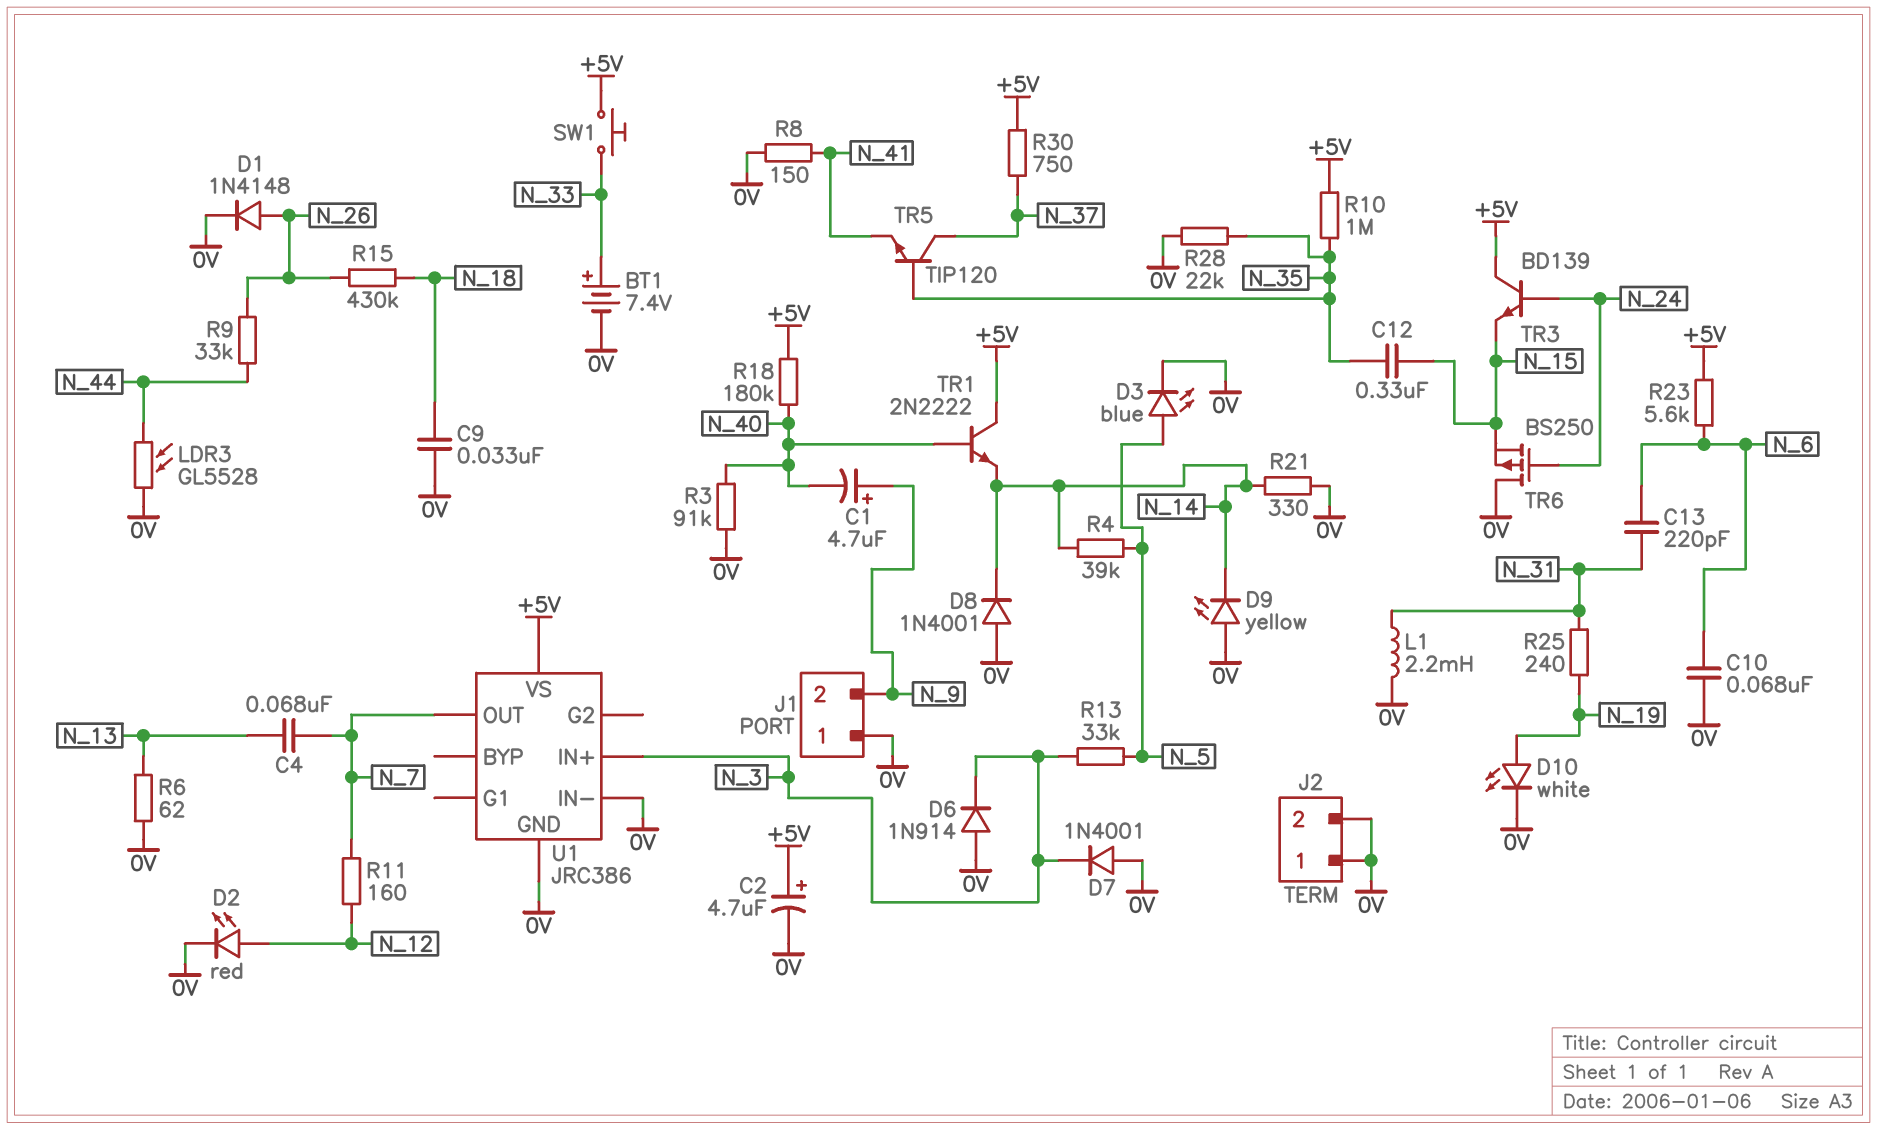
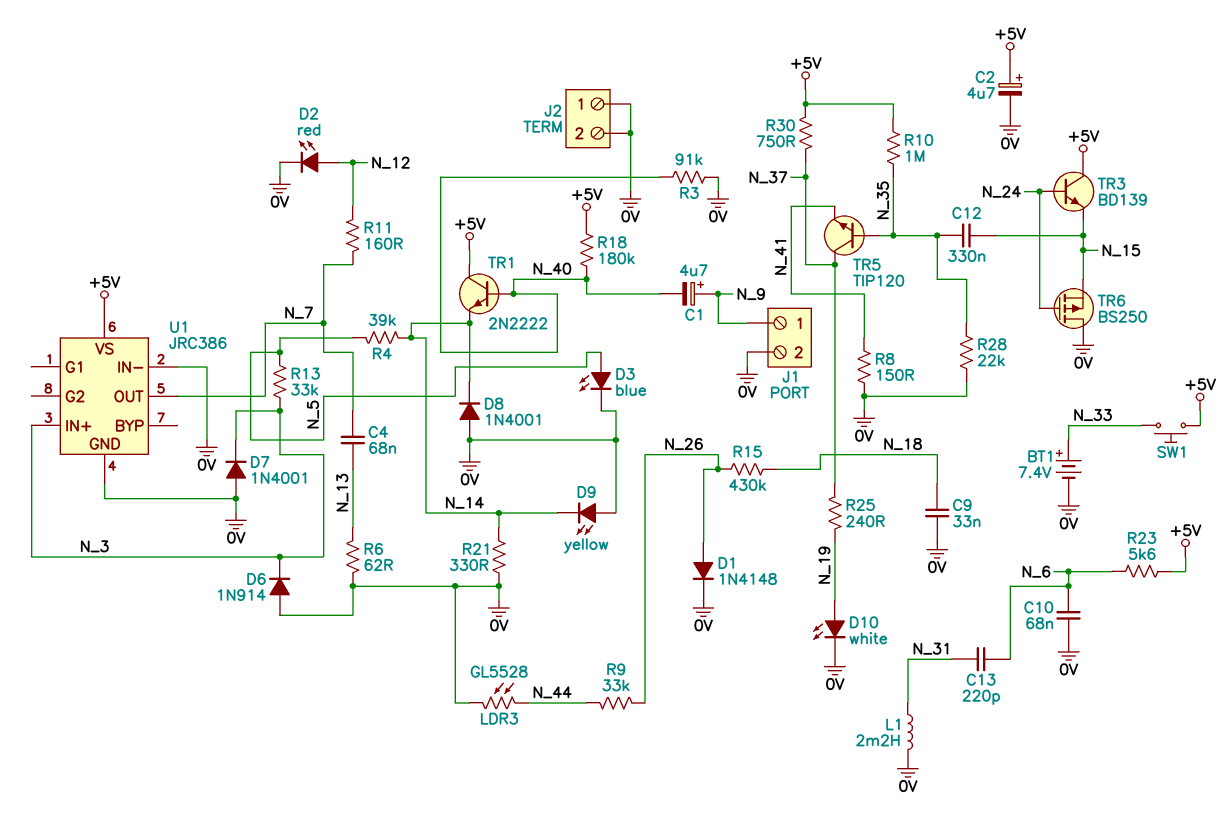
J1 pin 1: 0V -> N_9
J1 pin 2: N_9 -> 0V
R25: 240 (N_19, N_31) -> 240 (N_19, N_37)

